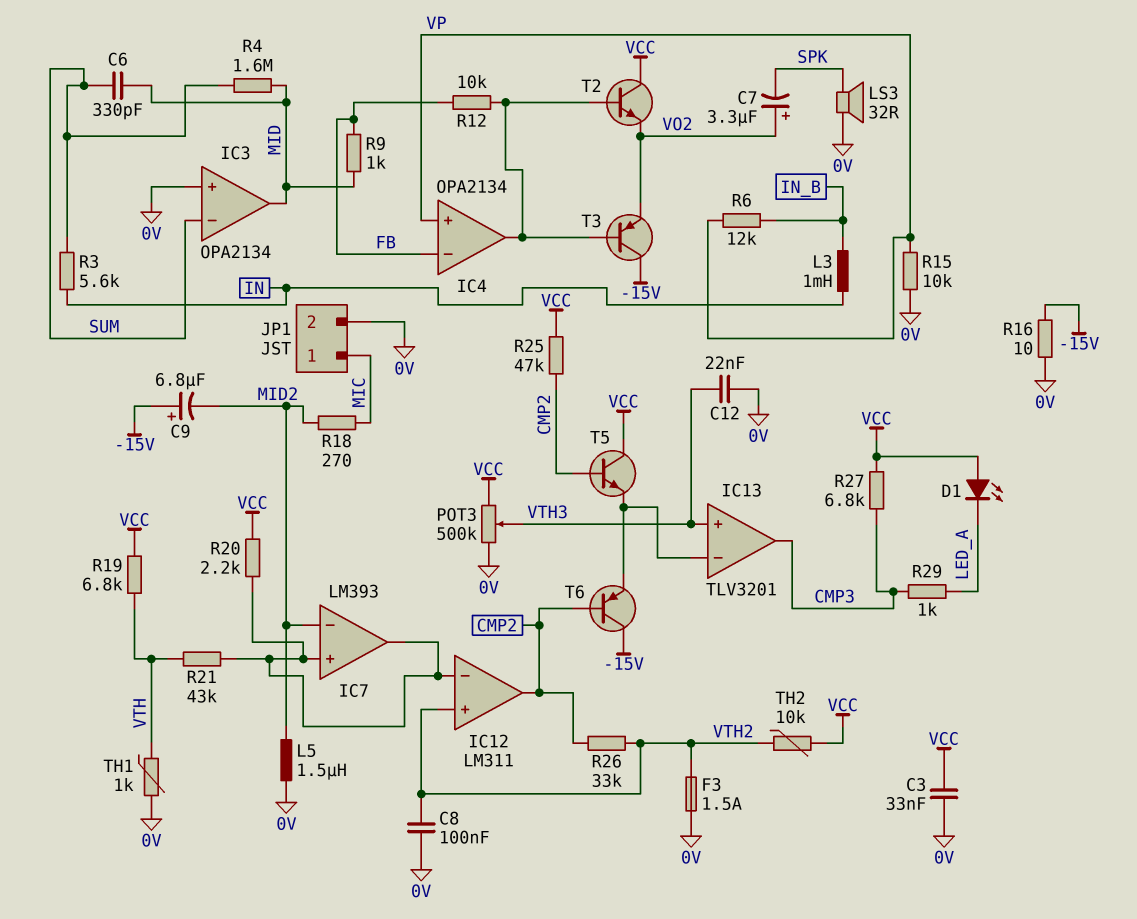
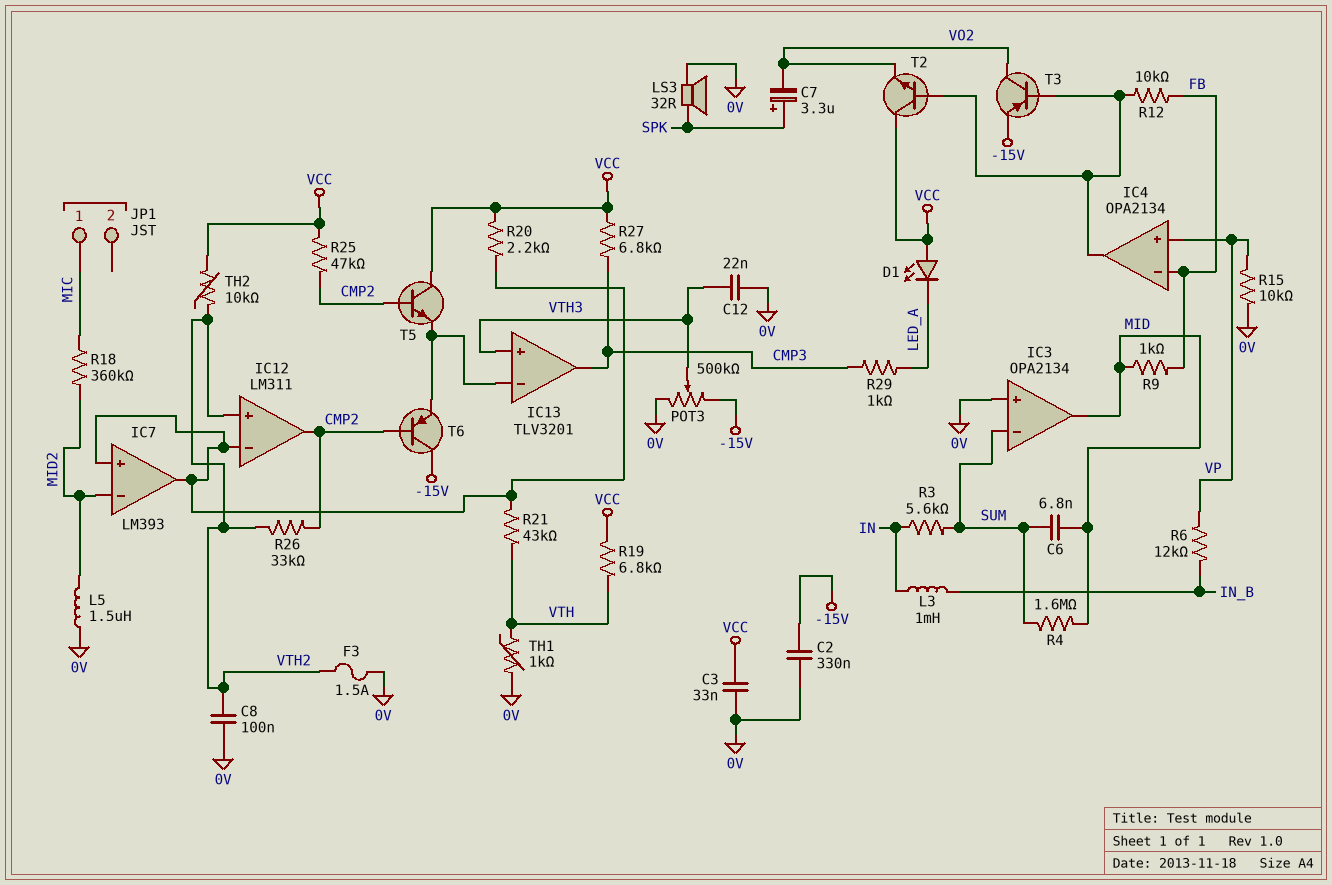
C2: none -> 330nF (-15V, 0V)
C6: 330pF (MID, SUM) -> 6.8nF (MID, SUM)
C7: 3.3uF (plus VO2, minus SPK) -> 3.3uF (plus SPK, minus VO2)
C9: 6.8uF (plus -15V, minus MID2) -> none
JP1 pin 2: 0V -> none
POT3: 500k (0V, VCC, wiper VTH3) -> 500k (-15V, 0V, wiper VTH3)
R16: 10 (-15V, 0V) -> none
R18: 270 (MIC, MID2) -> 360k (MIC, MID2)
T3: PNP (B IC4/out, C -15V, E VO2) -> PNP (B IC4/out, C VO2, E -15V)

